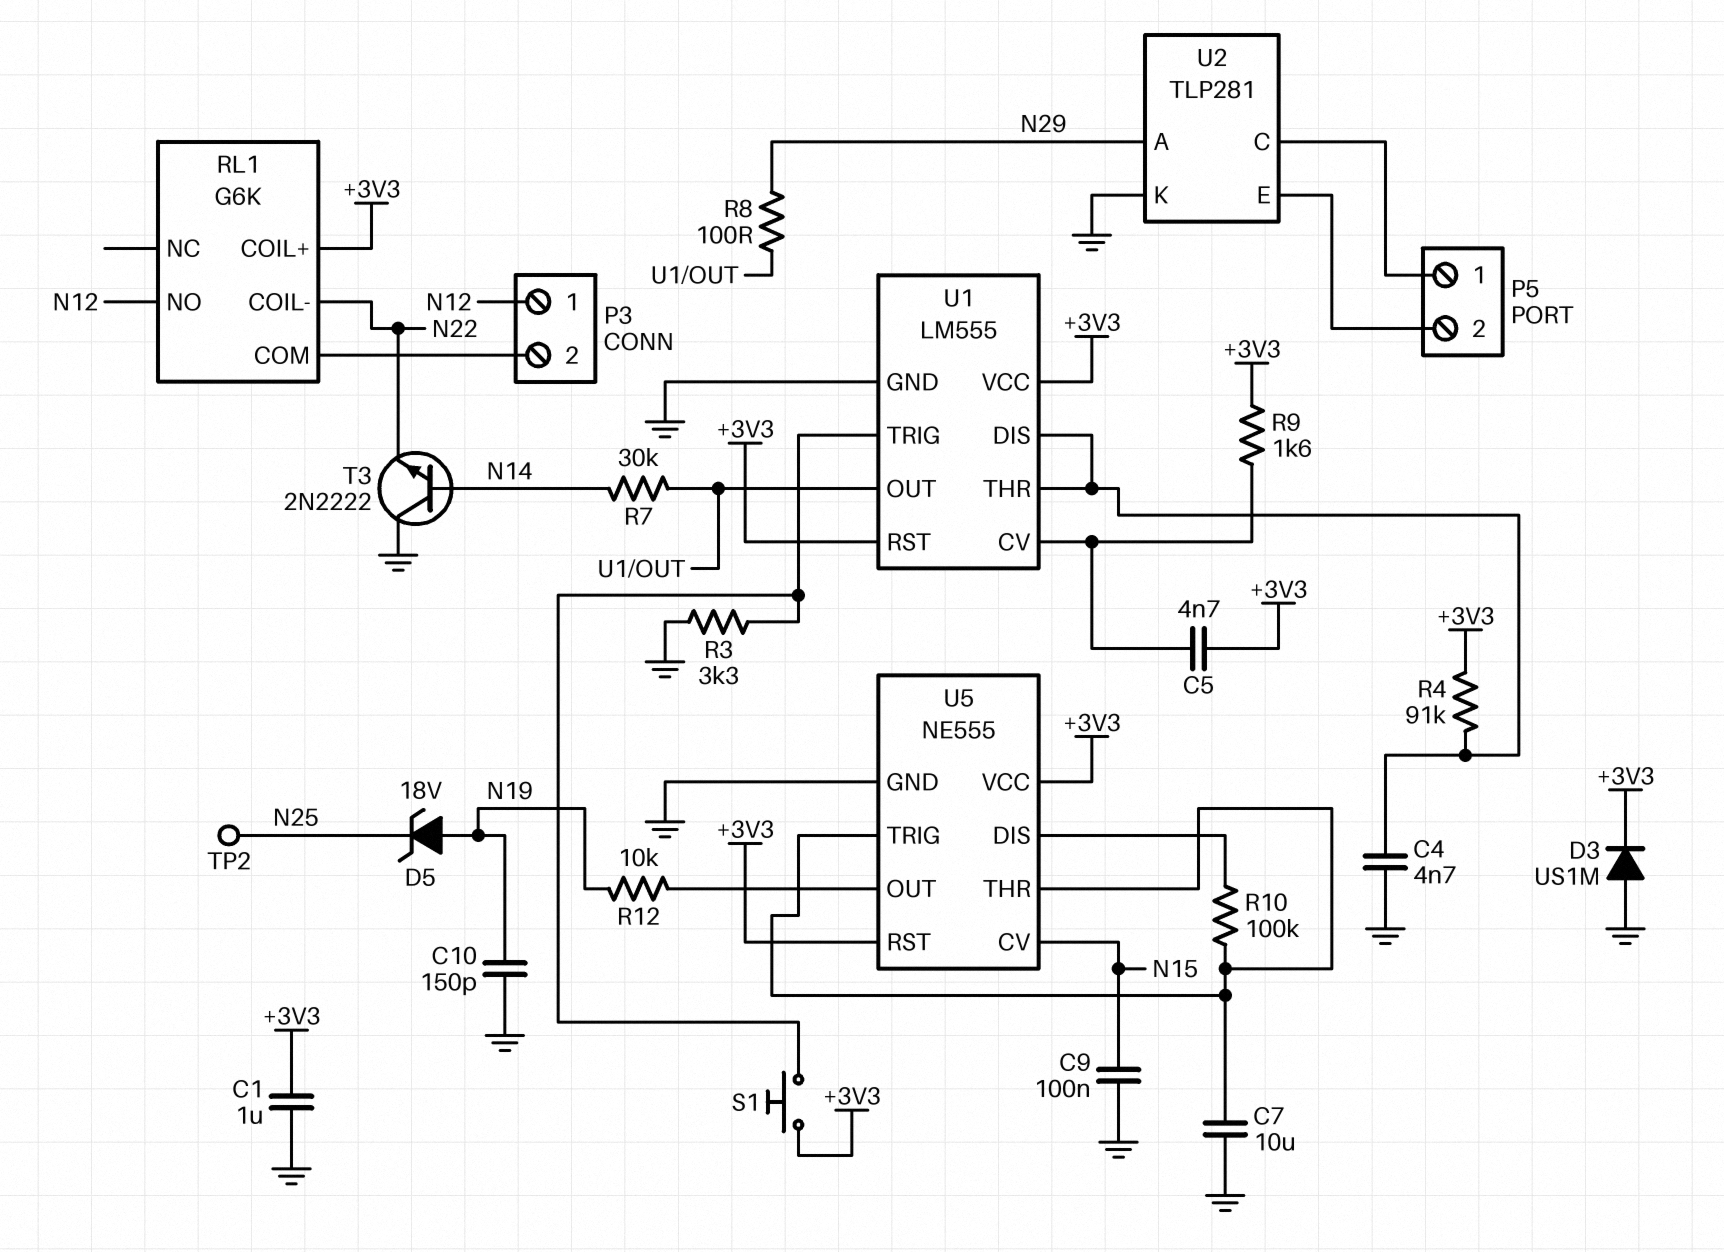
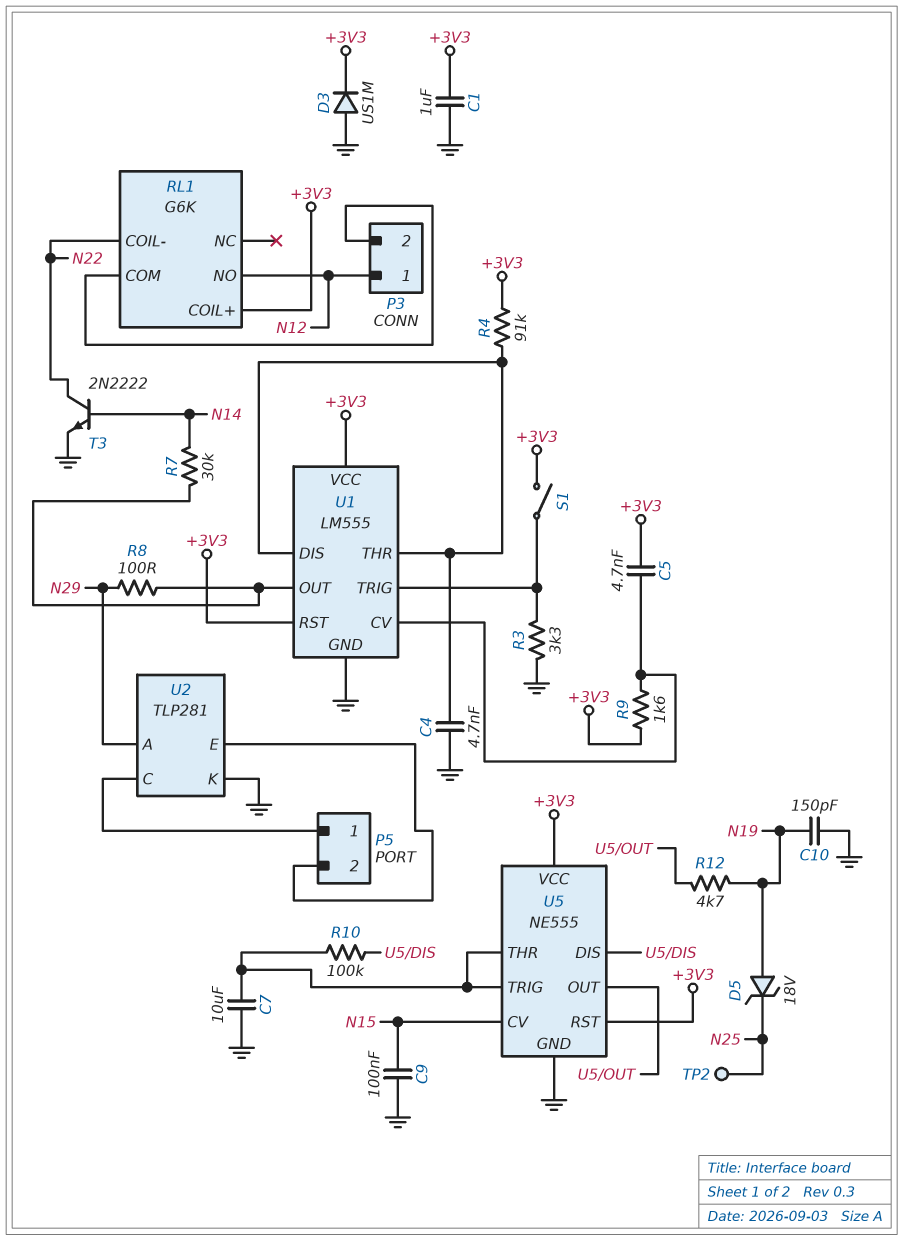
R12: 10k (N19, U5/OUT) -> 4.7k (N19, U5/OUT)
S1: button (+3V3, U1/TRIG) -> switch (+3V3, U1/TRIG)
T3: NPN 2N2222 (B N14, C GND, E N22) -> NPN 2N2222 (B N14, C N22, E GND)

